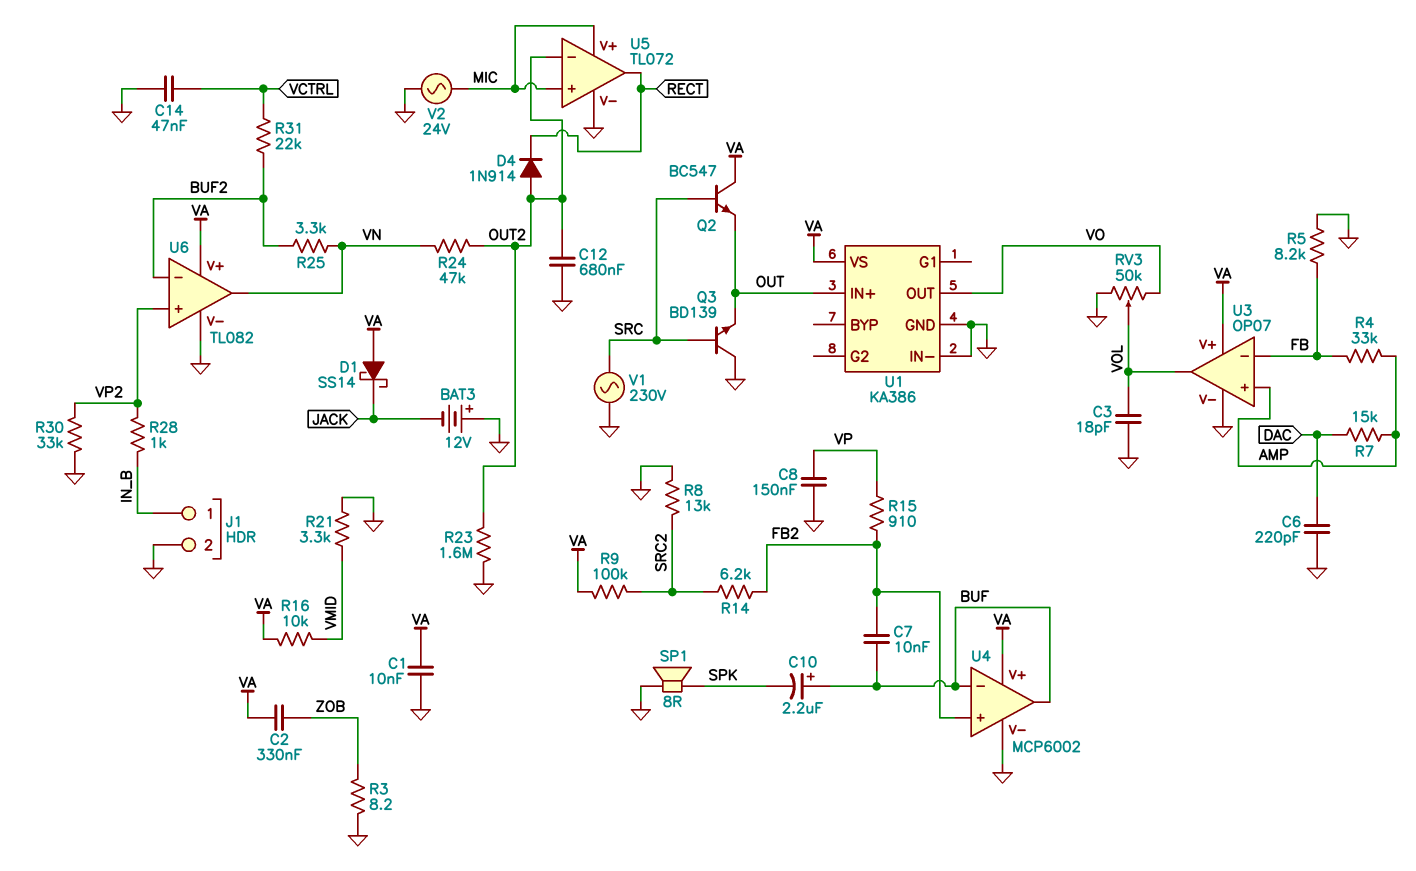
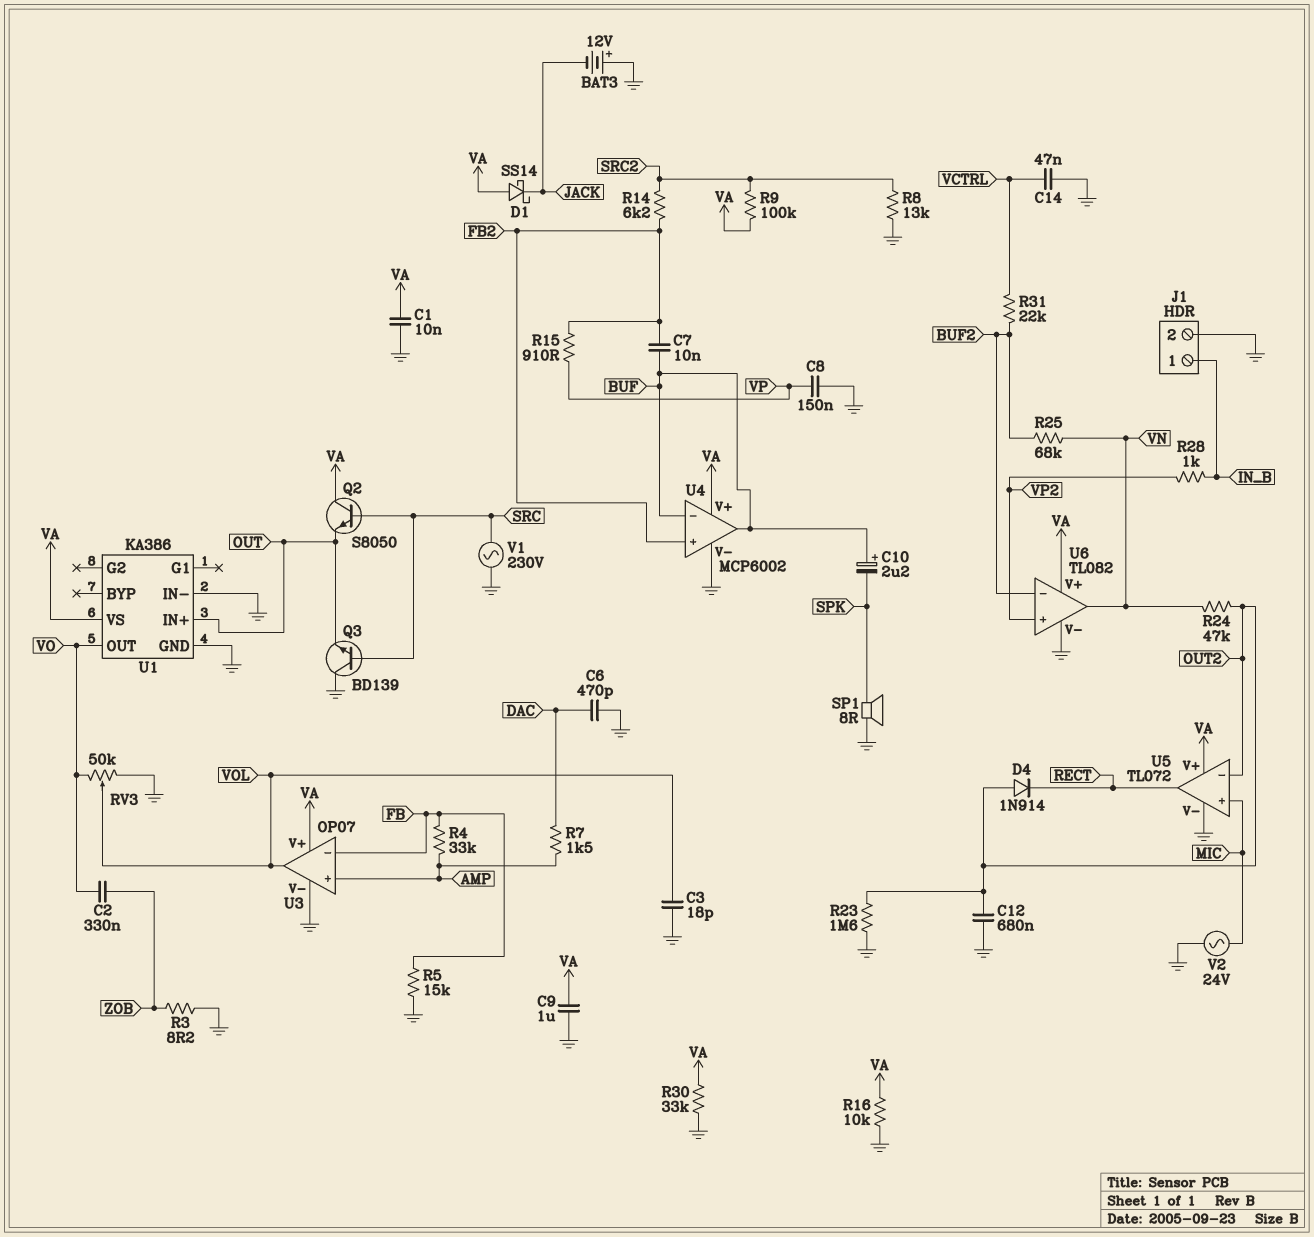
C2: 330nF (VA, ZOB) -> 330nF (VO, ZOB)
C6: 220pF (DAC, GND) -> 470pF (DAC, GND)
C9: none -> 1uF (GND, VA)
Q2: NPN BC547 (B SRC, C VA, E OUT) -> NPN S8050 (B SRC, C VA, E OUT)
R5: 8.2k (FB, GND) -> 15k (FB, GND)
R7: 15k (AMP, DAC) -> 1.5k (AMP, DAC)
R16: 10k (VA, VMID) -> 10k (GND, VA)
R21: 3.3k (GND, VMID) -> none
R25: 3.3k (BUF2, VN) -> 68k (BUF2, VN)
R30: 33k (GND, VP2) -> 33k (GND, VA)
U5 pin V+: MIC -> VA

